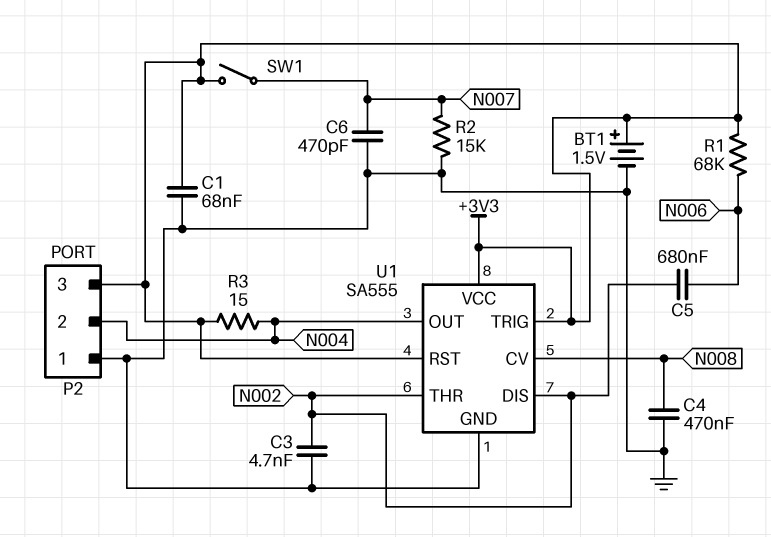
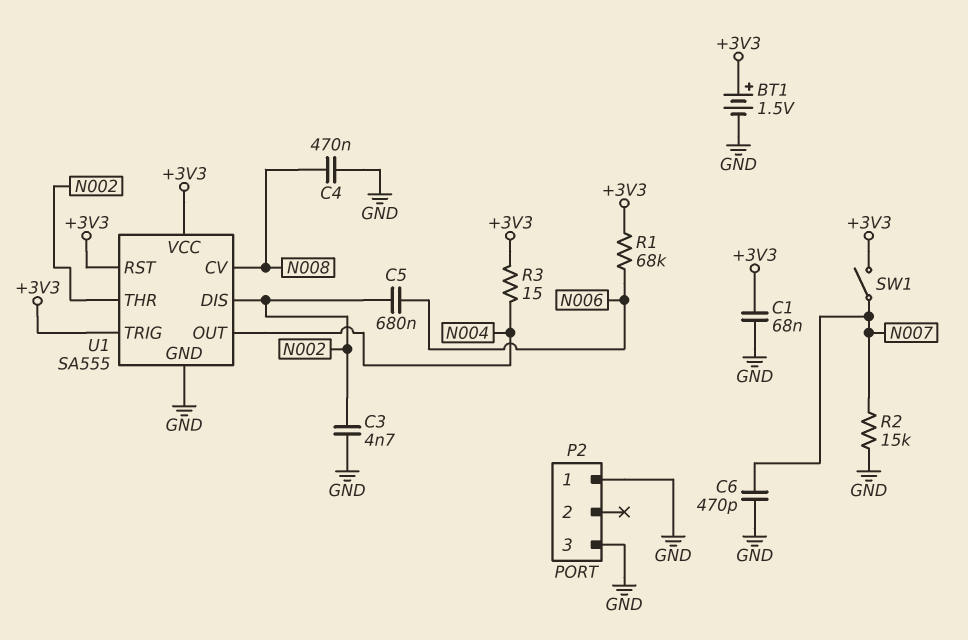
P2 pin 2: N004 -> none
P2 pin 3: +3V3 -> GND

